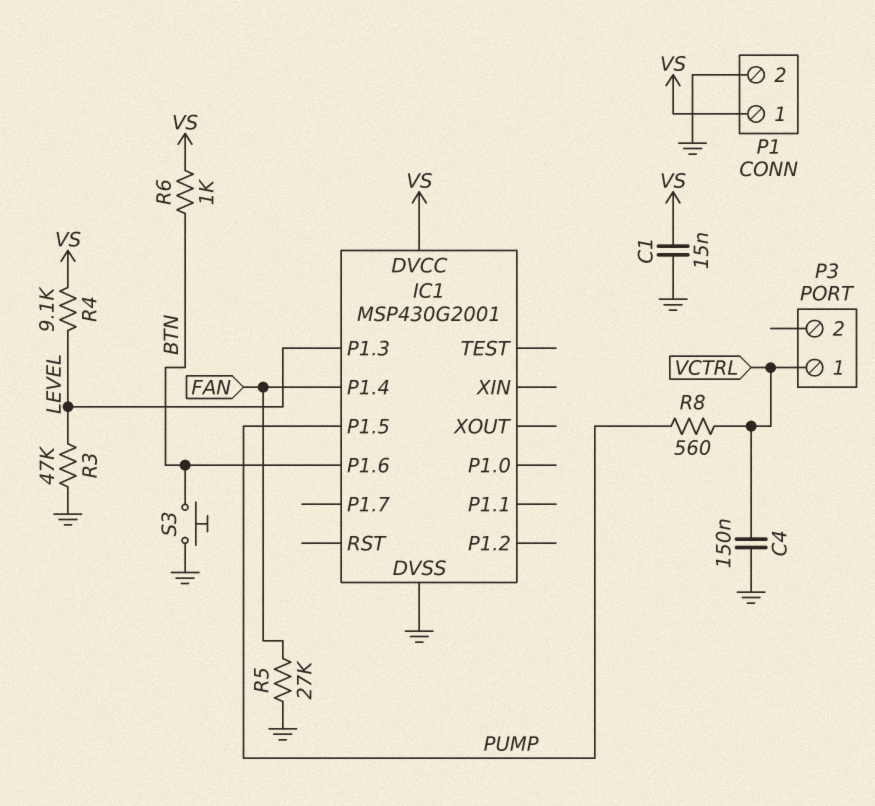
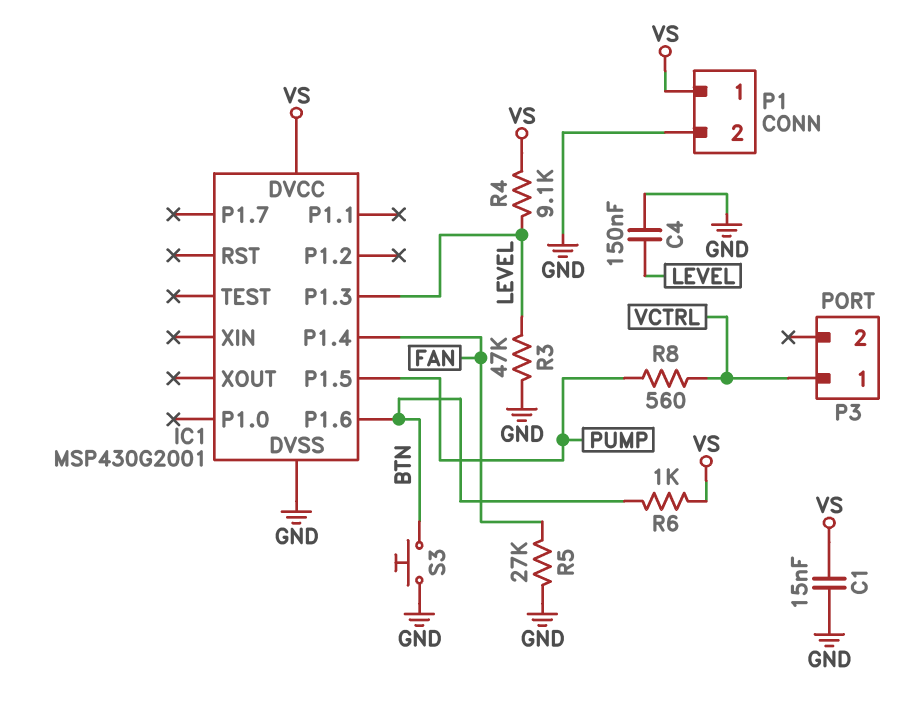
C4: 150nF (GND, VCTRL) -> 150nF (GND, LEVEL)

